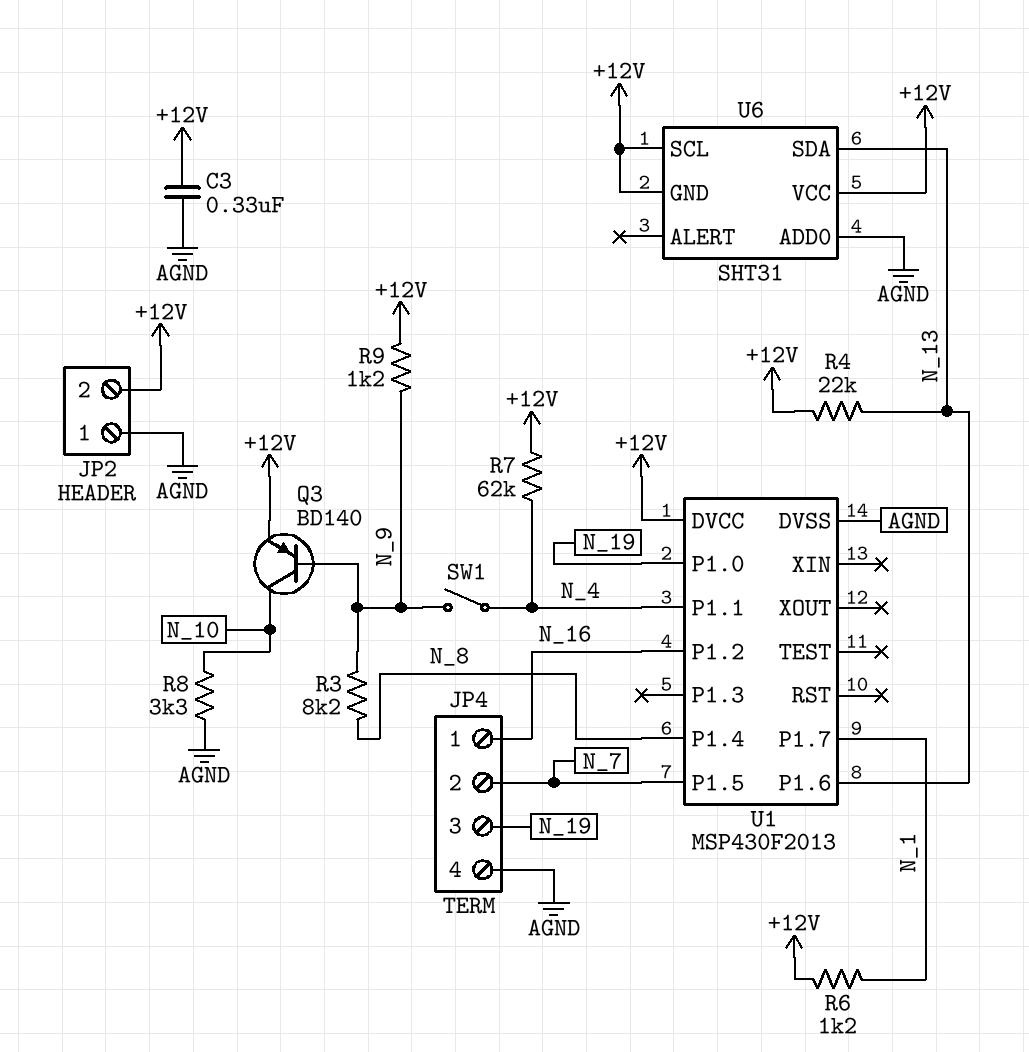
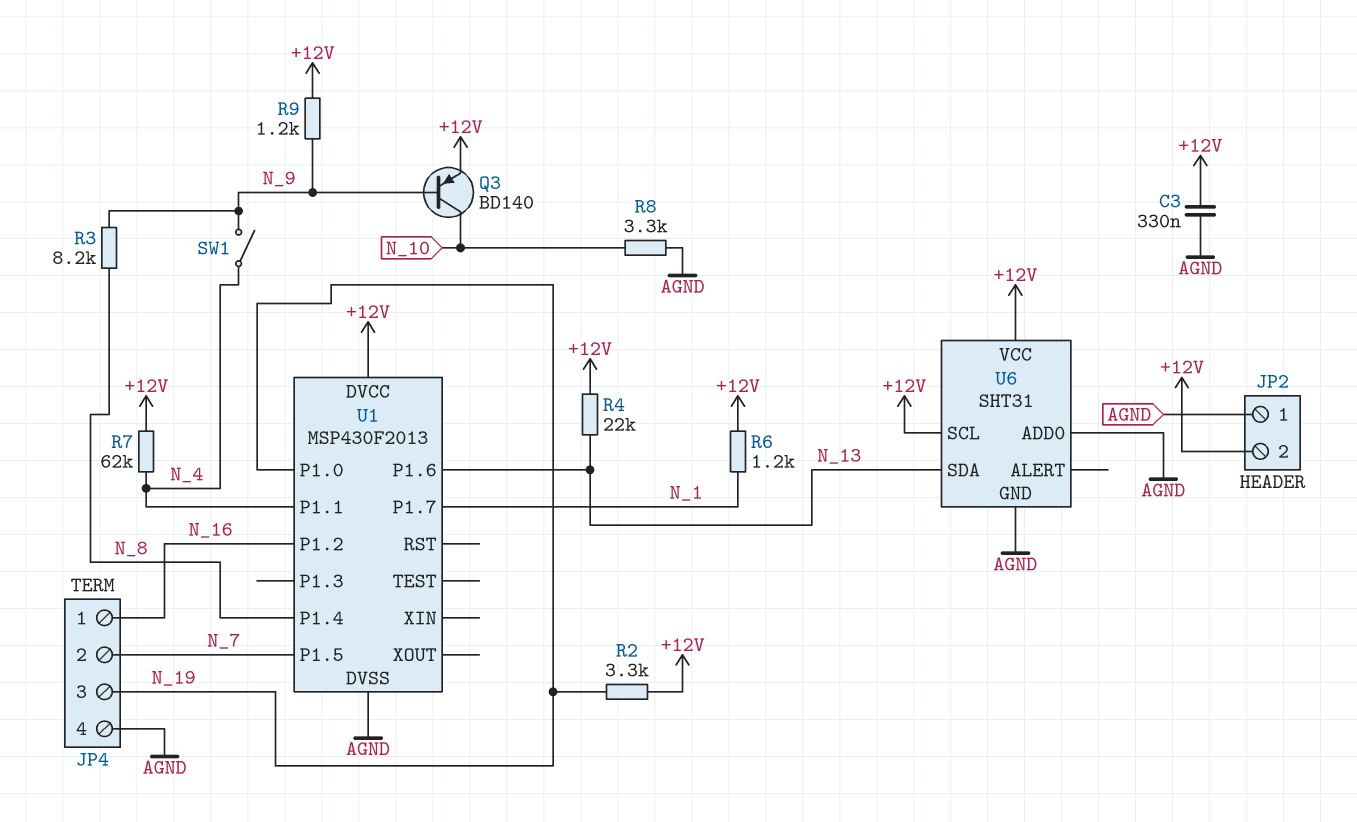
R2: none -> 3.3k (+12V, N_19)
U6 pin GND: +12V -> AGND

